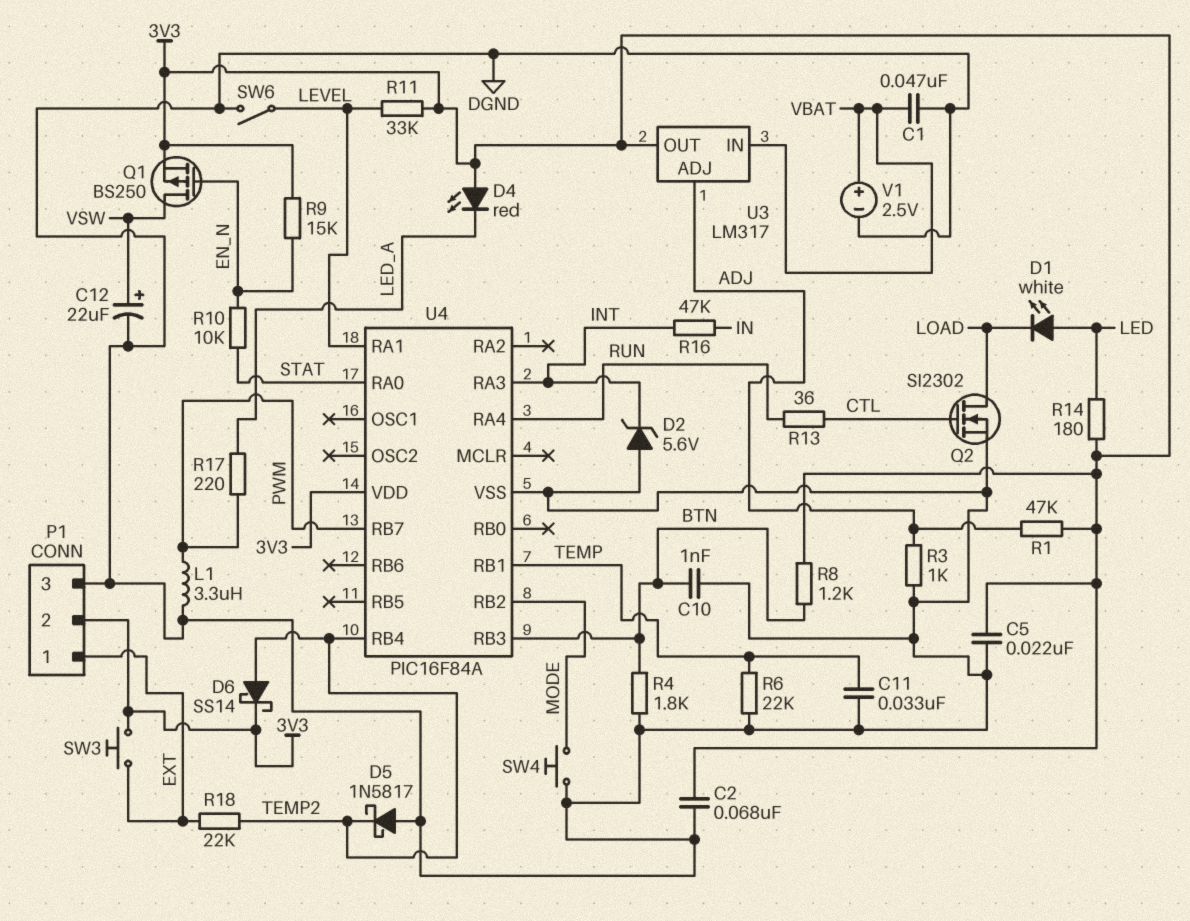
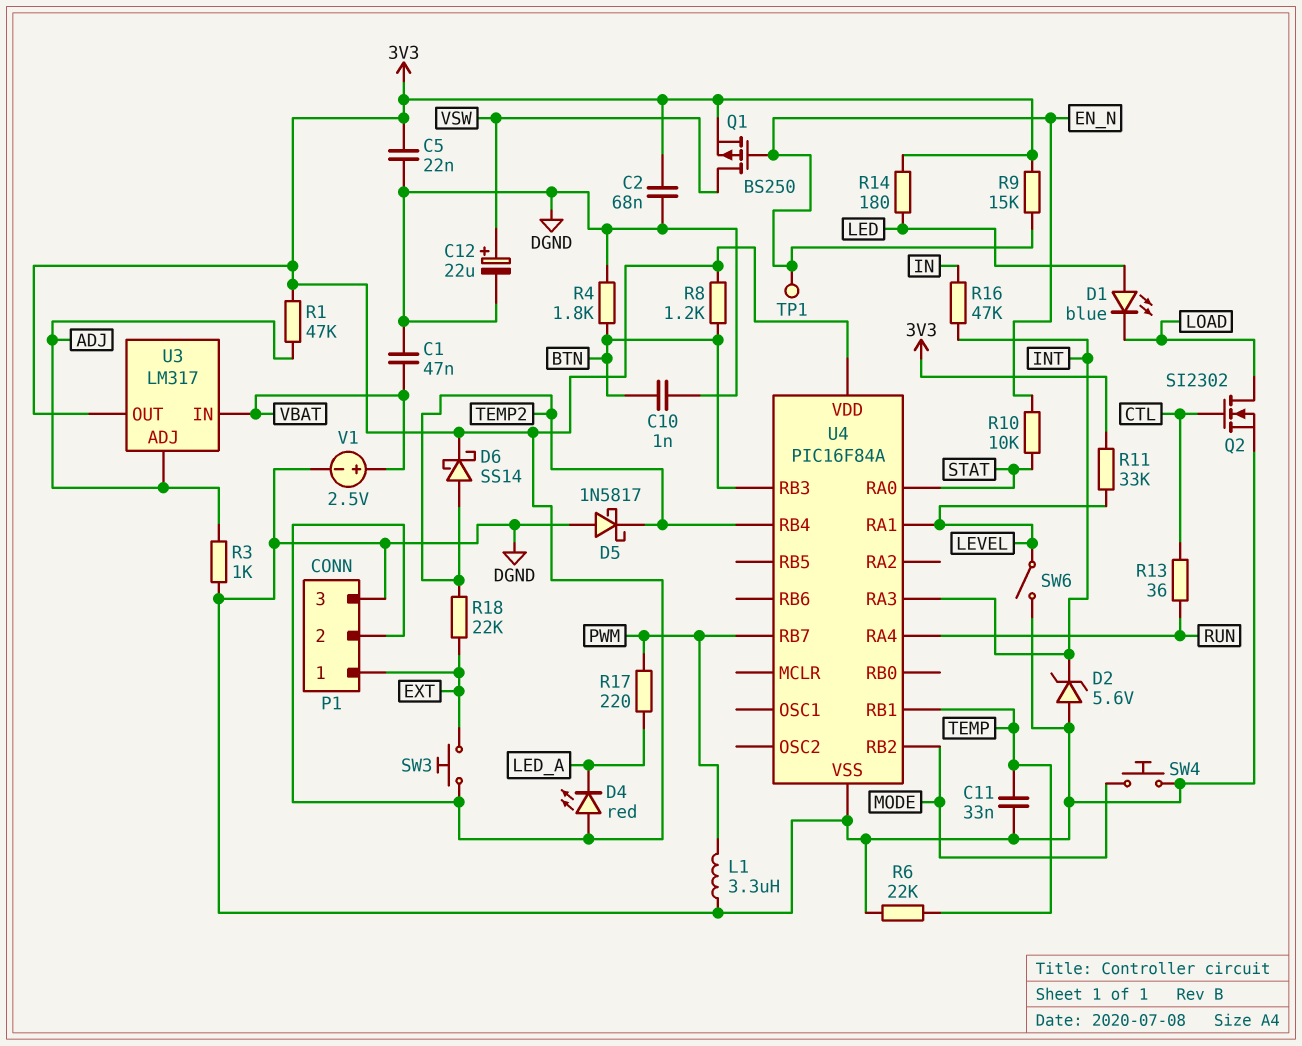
D1: LED white (A LED, K LOAD) -> LED blue (A LED, K LOAD)
TP1: none -> test point (EN_N)

